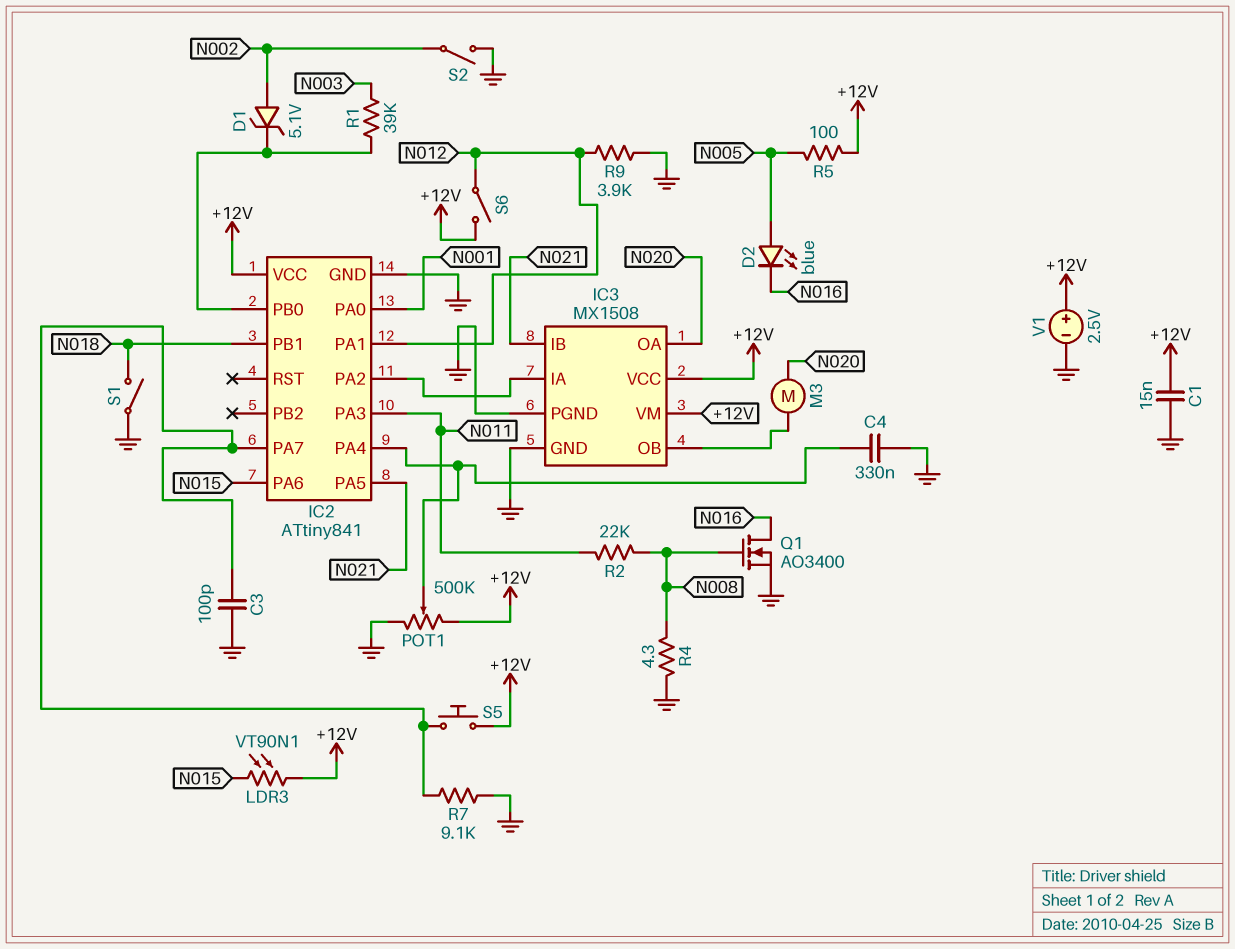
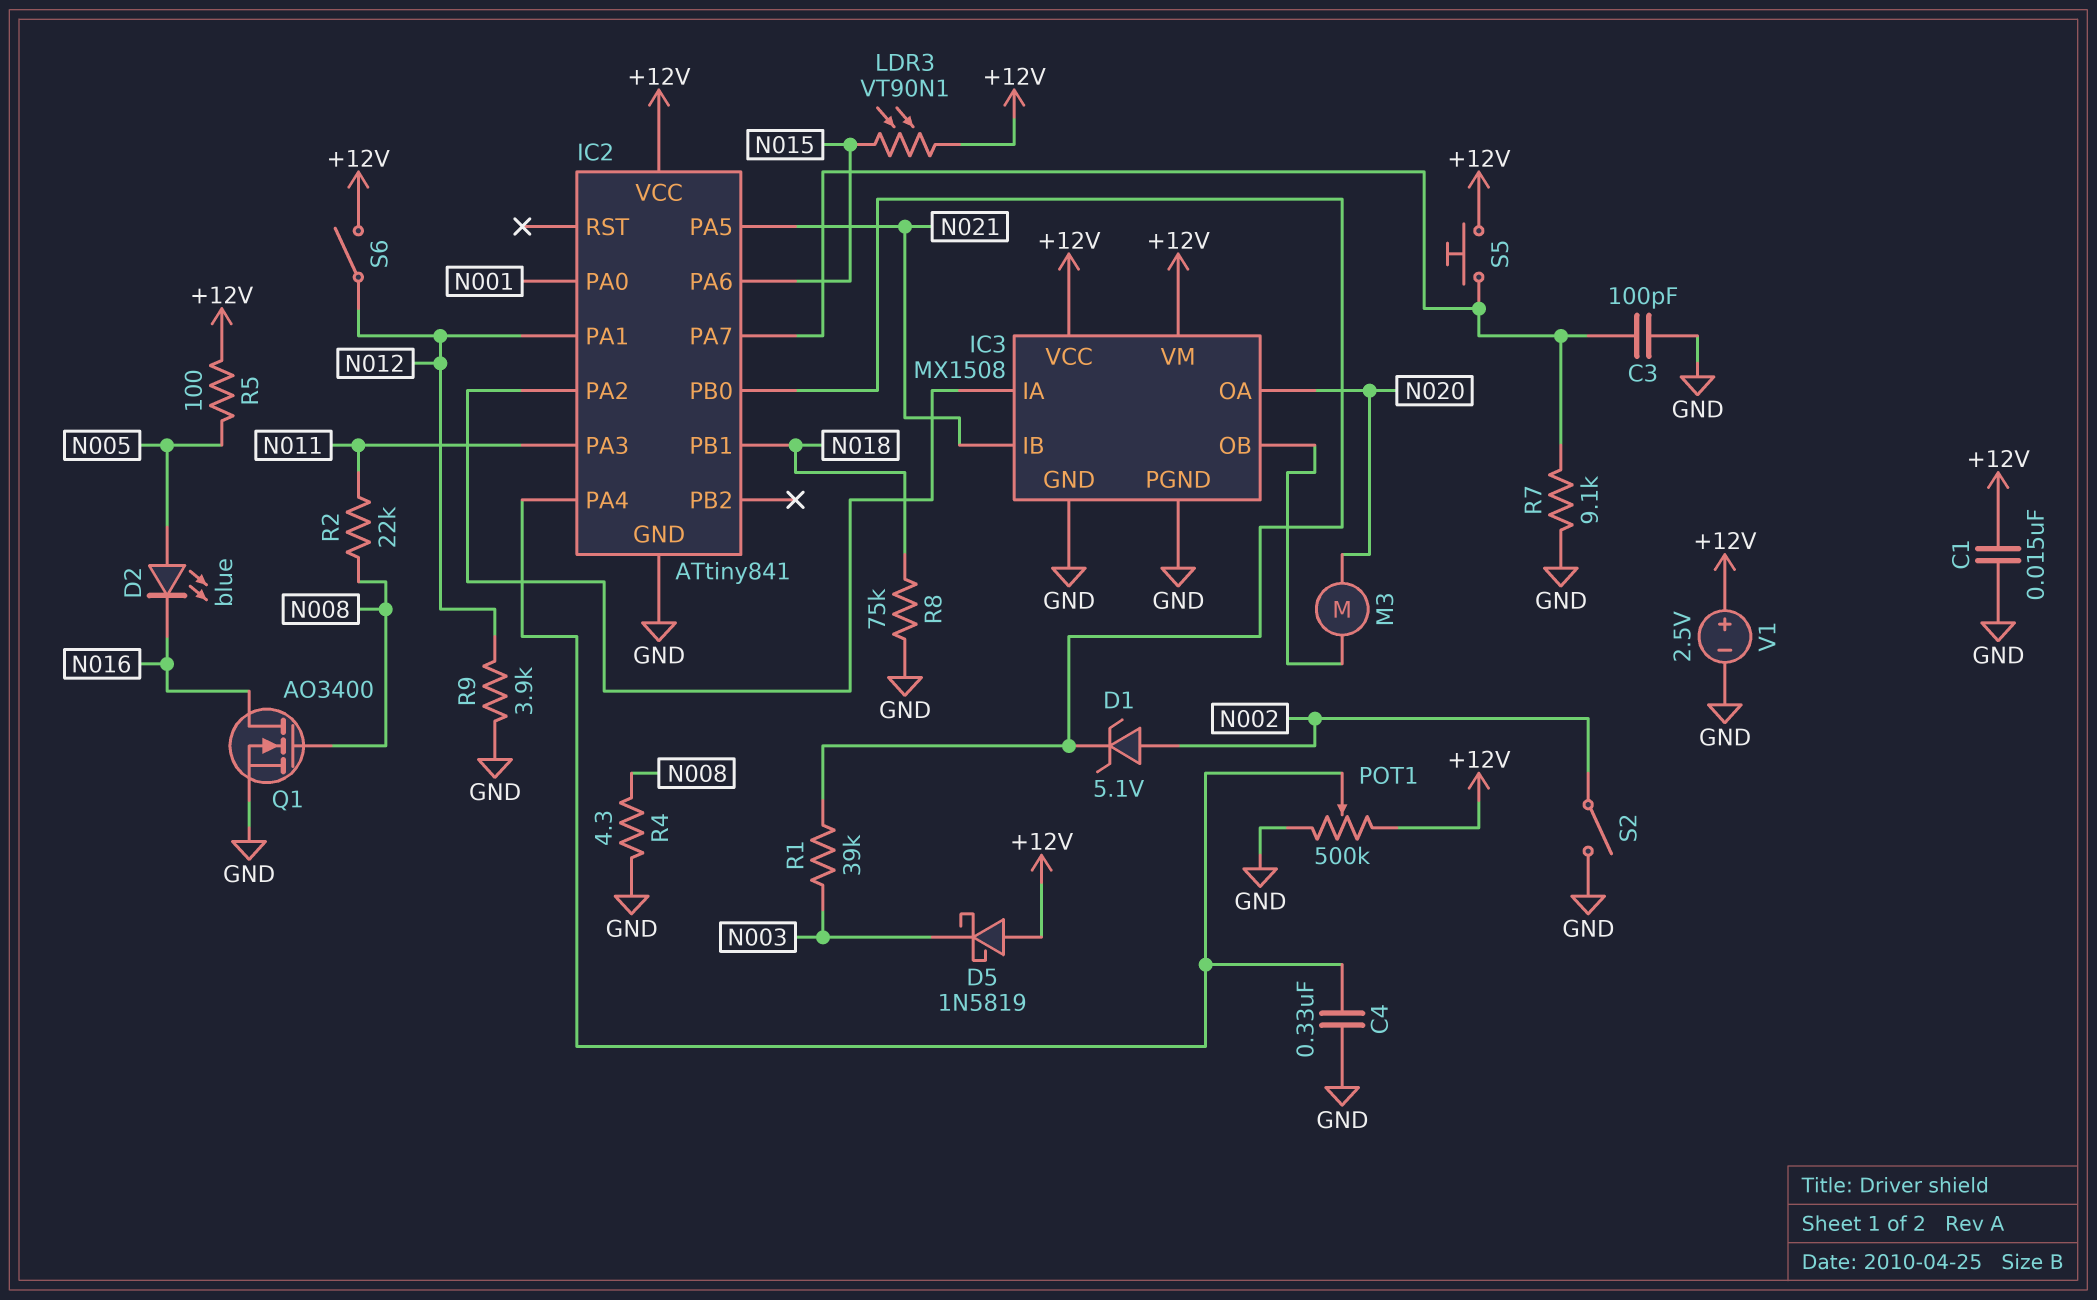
D5: none -> schottky 1N5819 (A +12V, K N003)
R8: none -> 75k (GND, N018)
S1: switch (GND, N018) -> none

